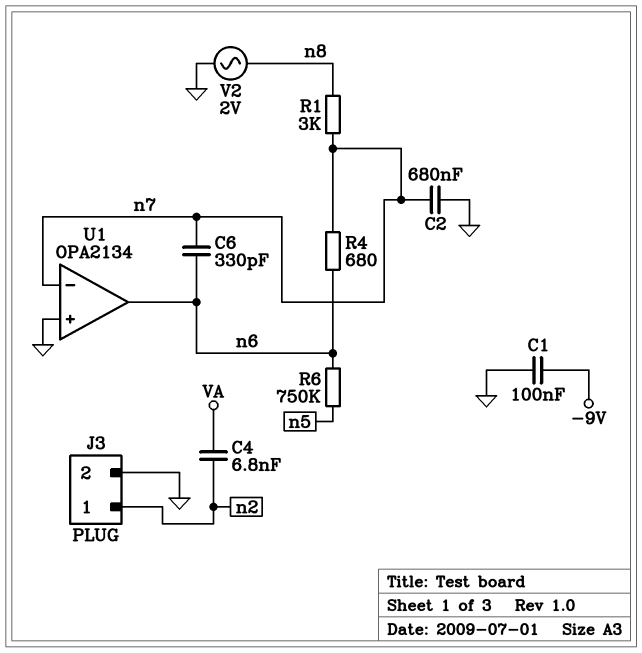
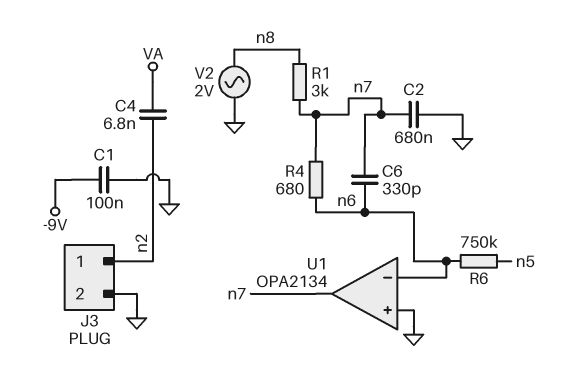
U1 pin in-: n7 -> n6
U1 pin out: n6 -> n7

